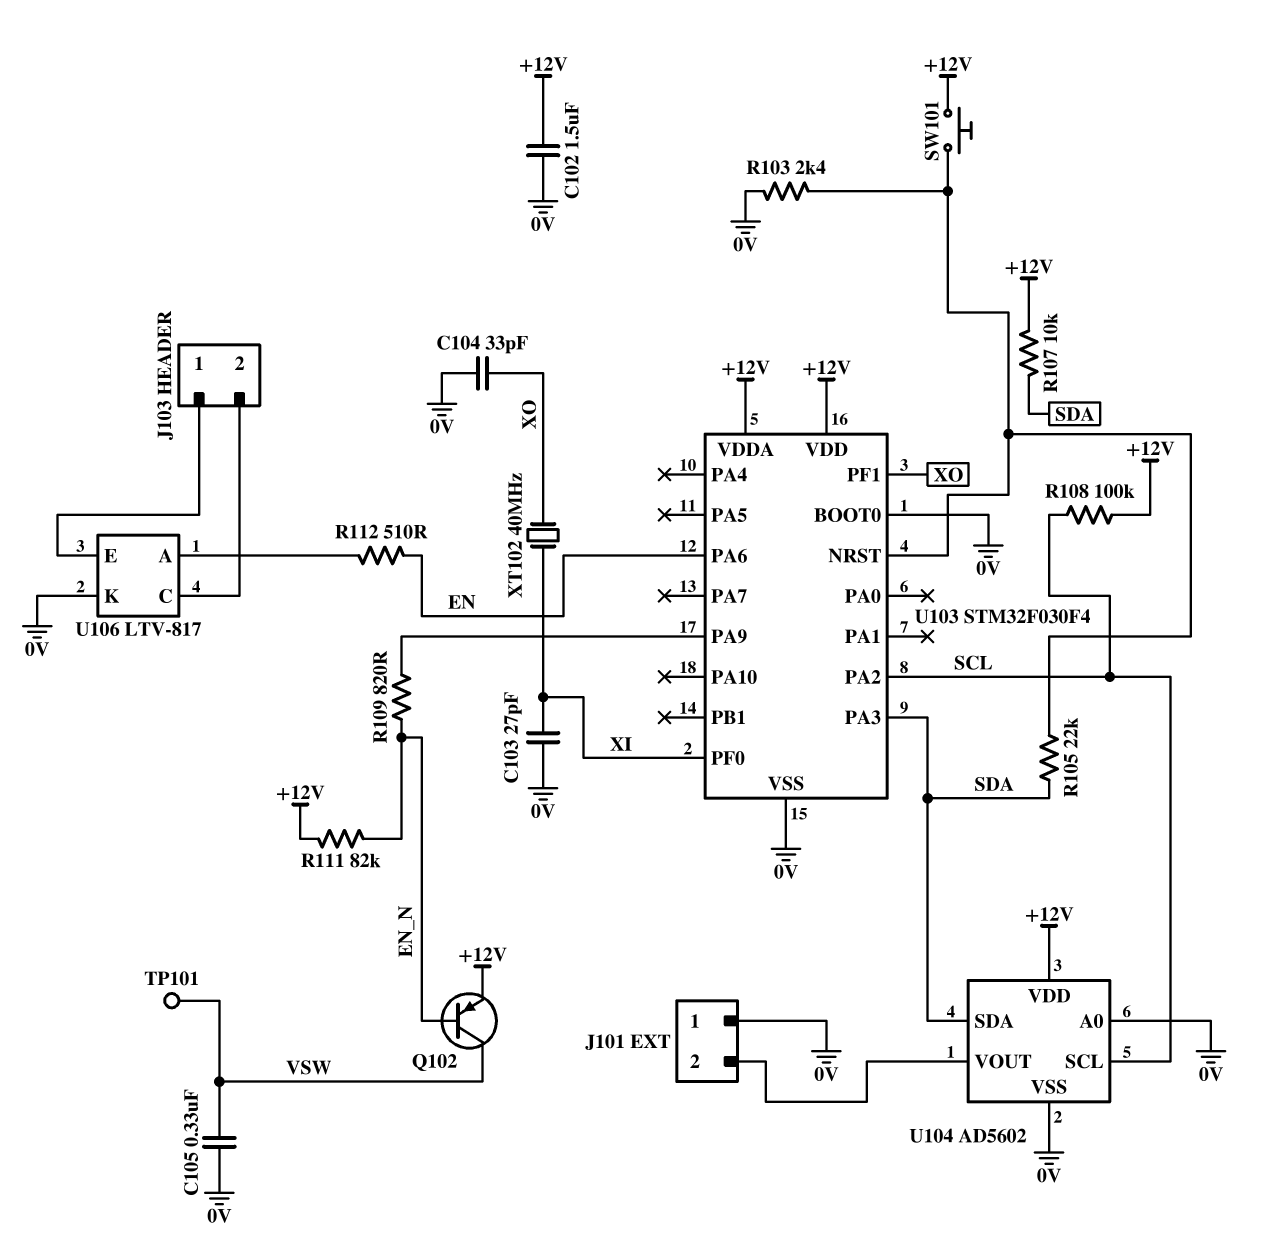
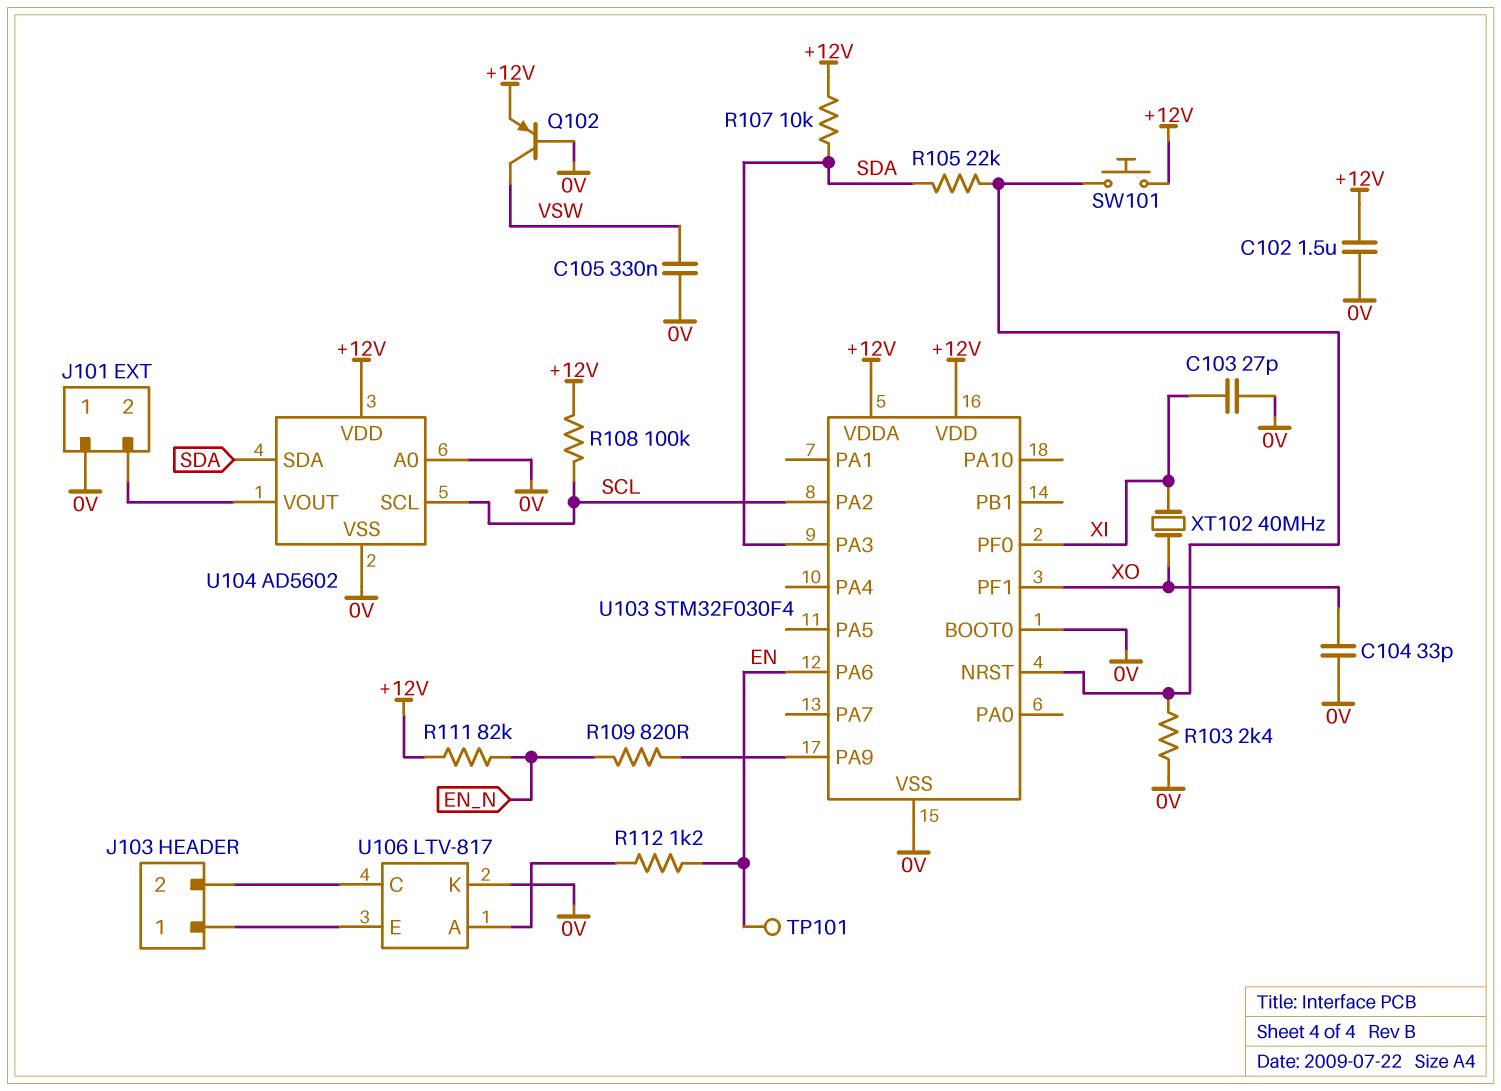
Q102: PNP (B EN_N, C VSW, E +12V) -> PNP (B 0V, C VSW, E +12V)
R112: 510 (EN, U106/A) -> 1.2k (EN, U106/A)
TP101: test point (VSW) -> test point (EN)

